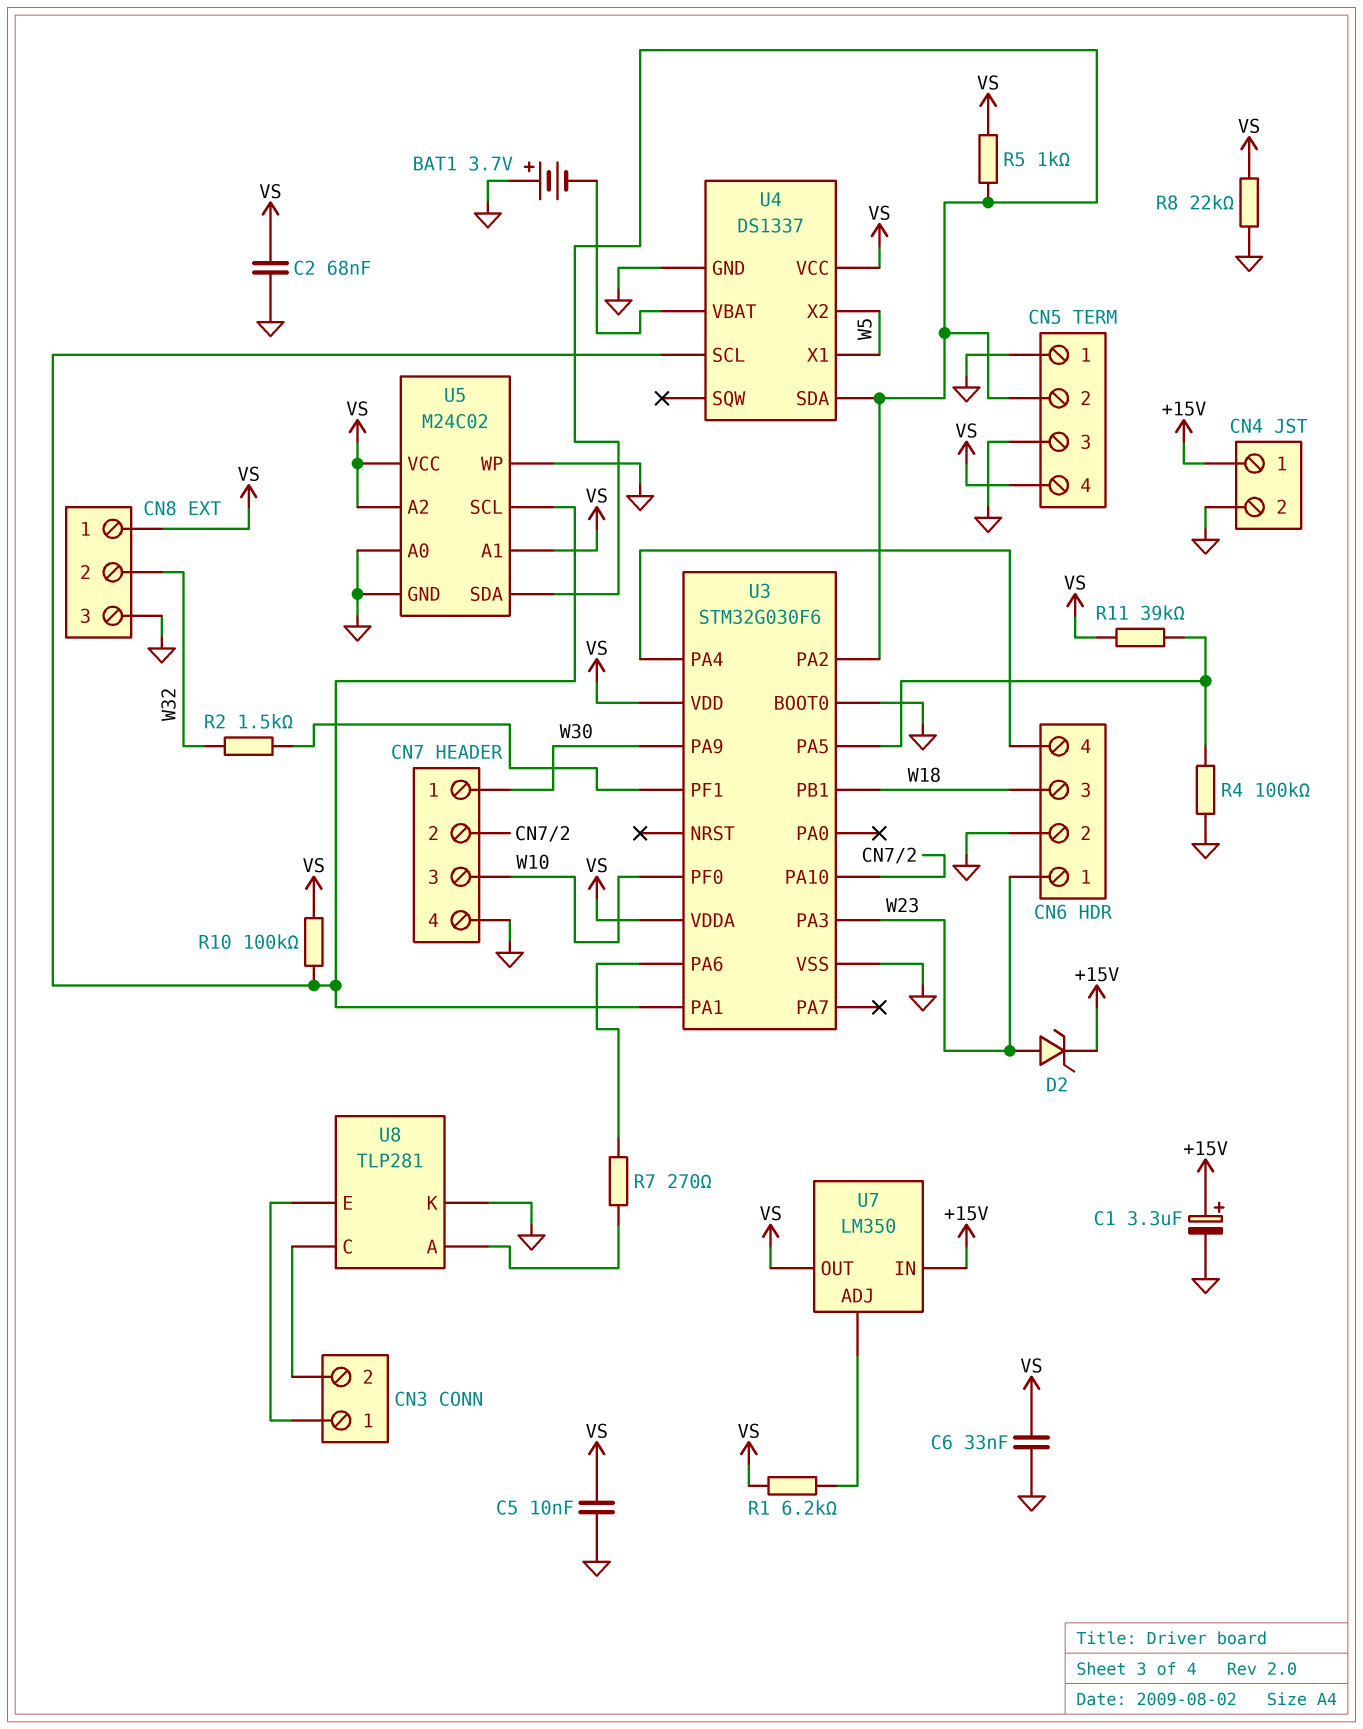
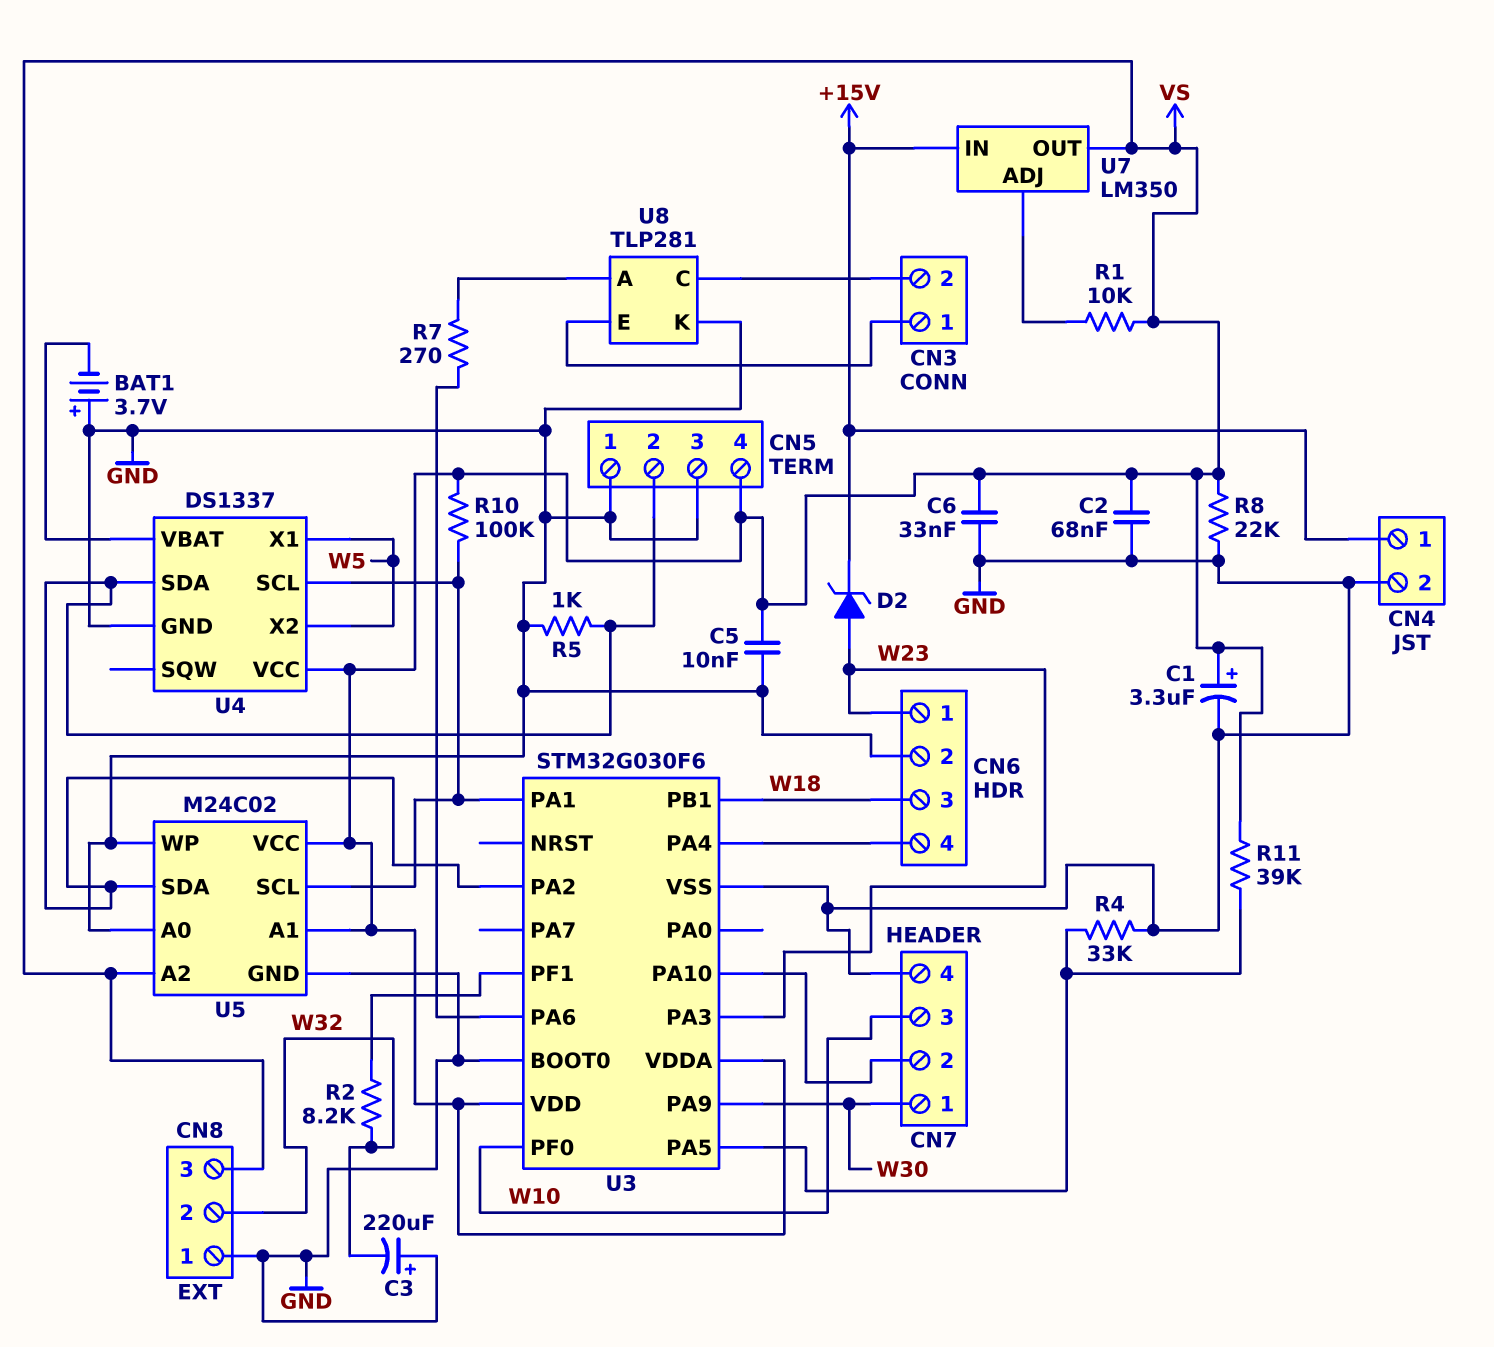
C1: 3.3uF (plus +15V, minus GND) -> 3.3uF (plus VS, minus GND)
C3: none -> 220uF (plus GND, minus W32)
CN8 pin 1: VS -> GND
CN8 pin 3: GND -> VS
R1: 6.2k (U7/ADJ, VS) -> 10k (U7/ADJ, VS)
R2: 1.5k (U3/PF1, W32) -> 8.2k (U3/PF1, W32)
R4: 100k (GND, U3/PA5) -> 33k (GND, U3/PA5)
R5: 1k (CN5/2, VS) -> 1k (CN5/2, GND)

